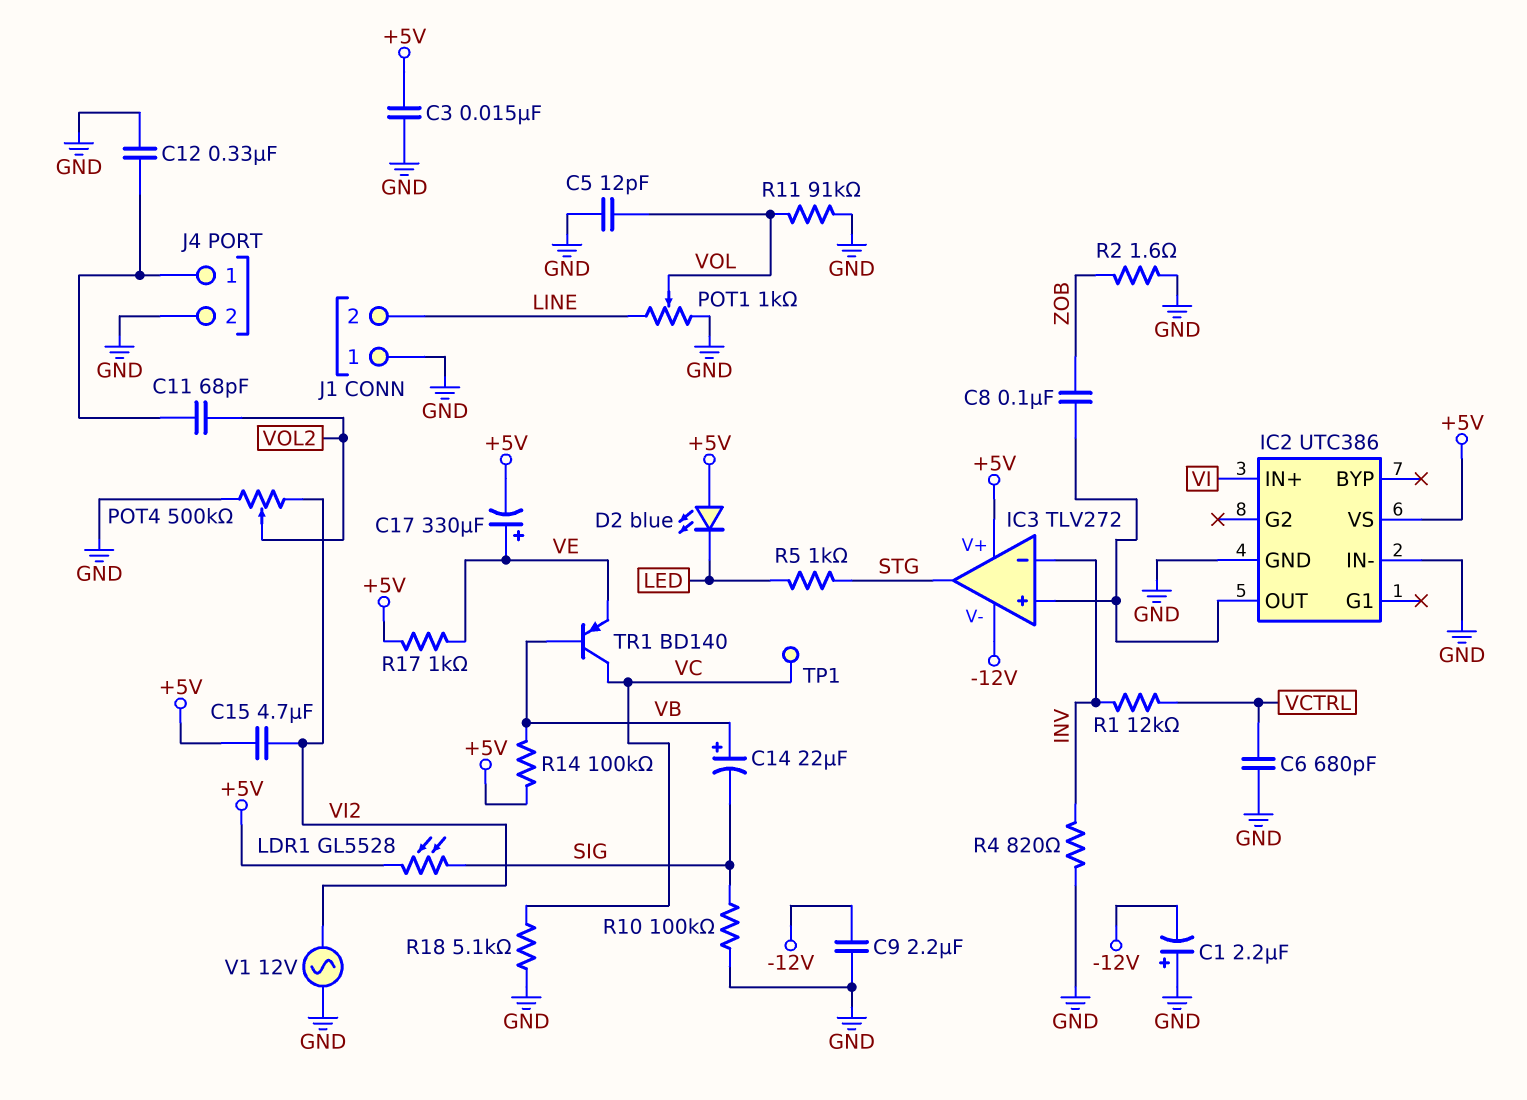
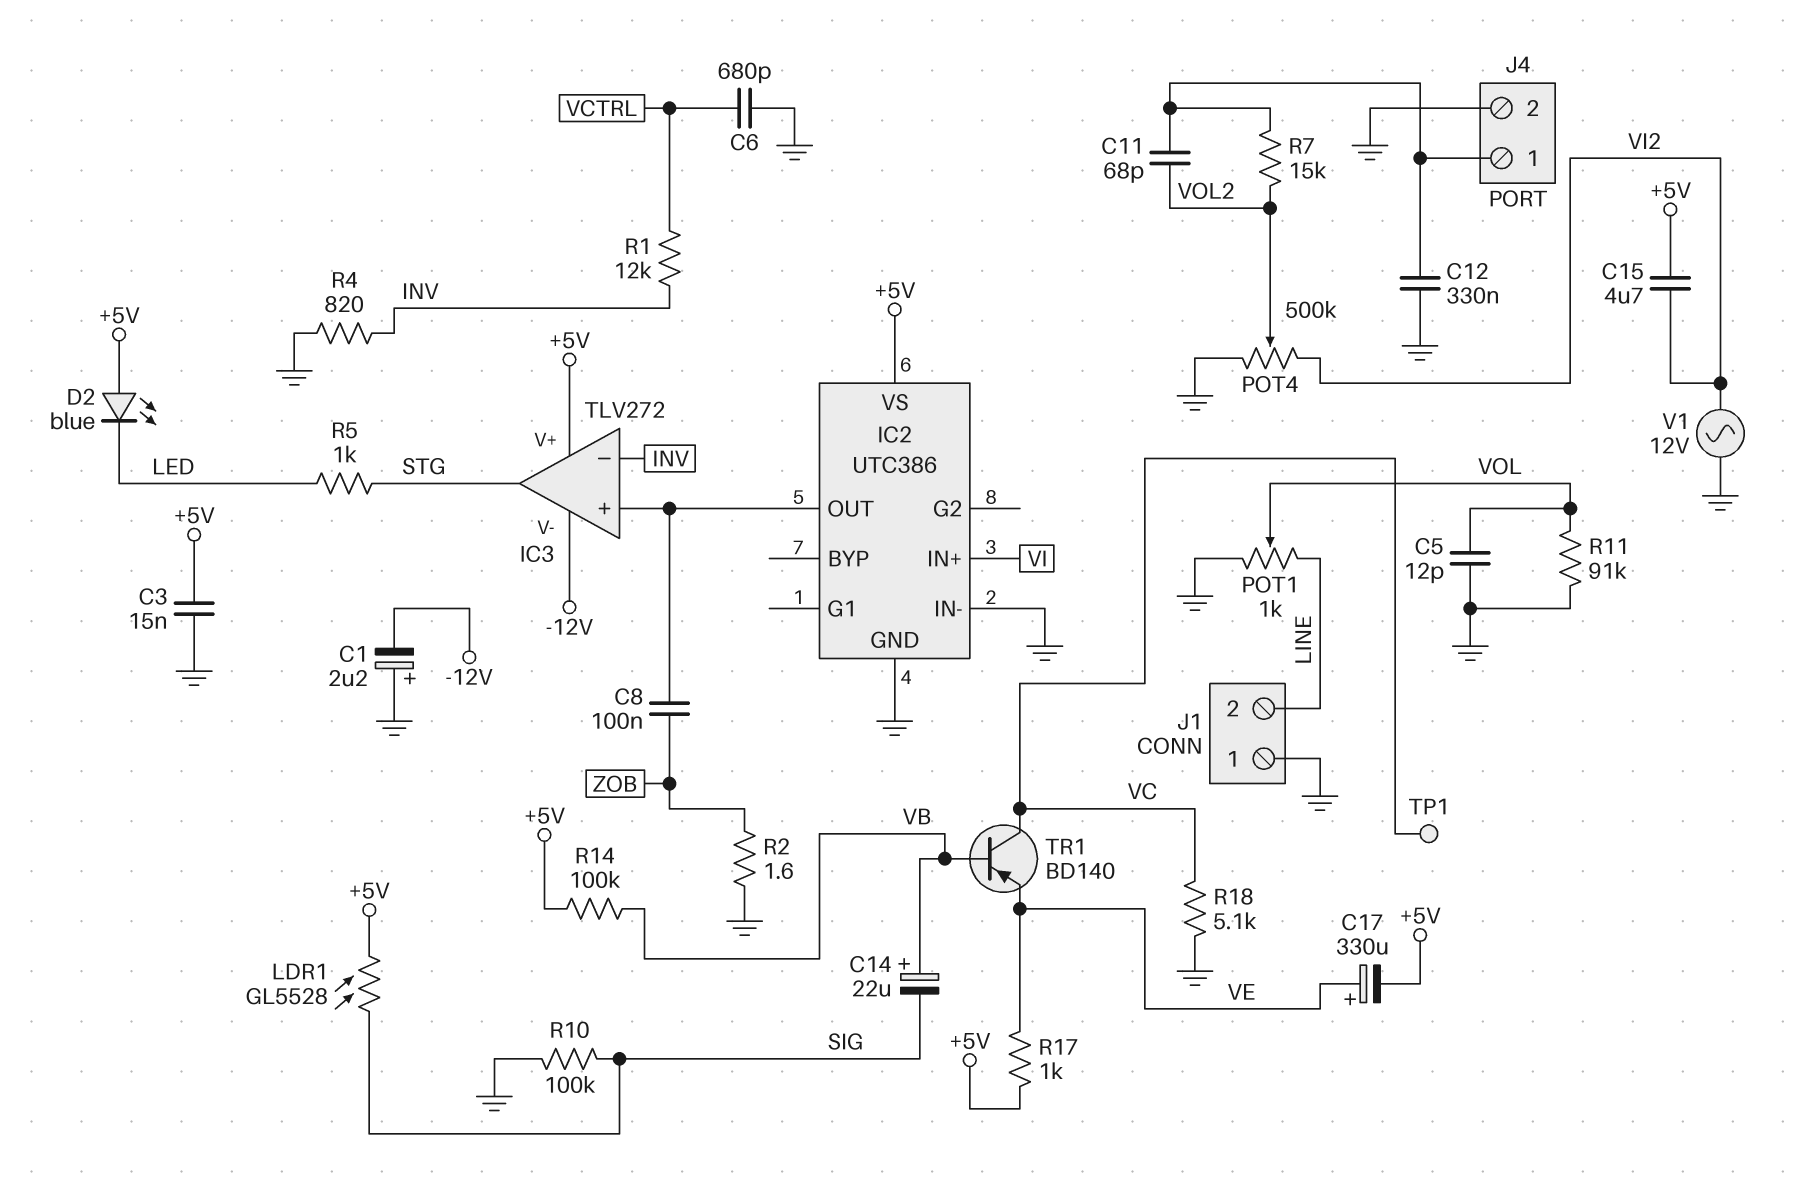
C9: 2.2uF (-12V, GND) -> none
R7: none -> 15k (J4/1, VOL2)

